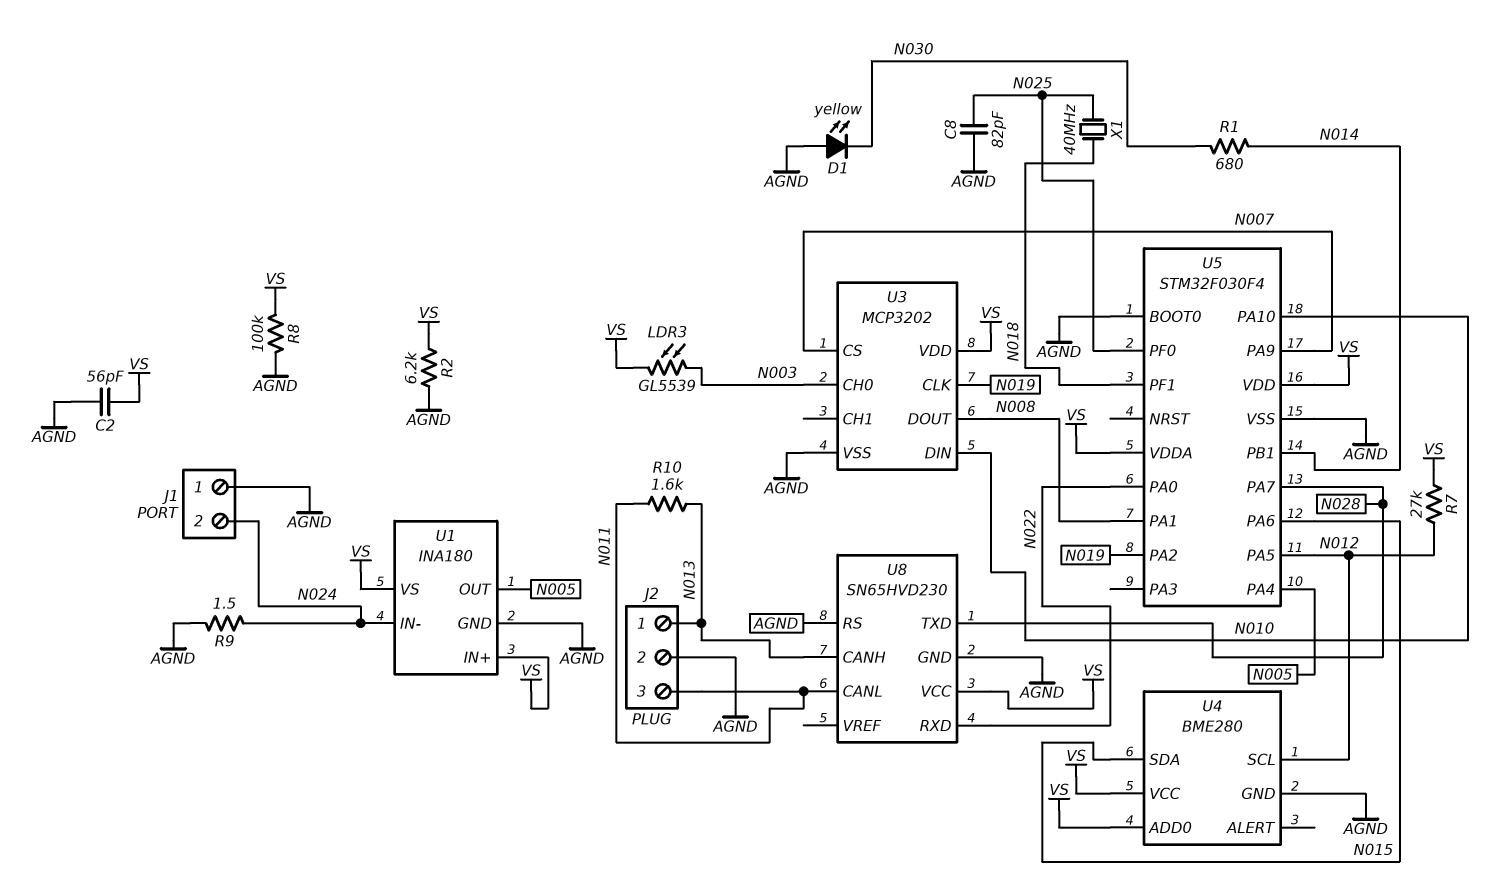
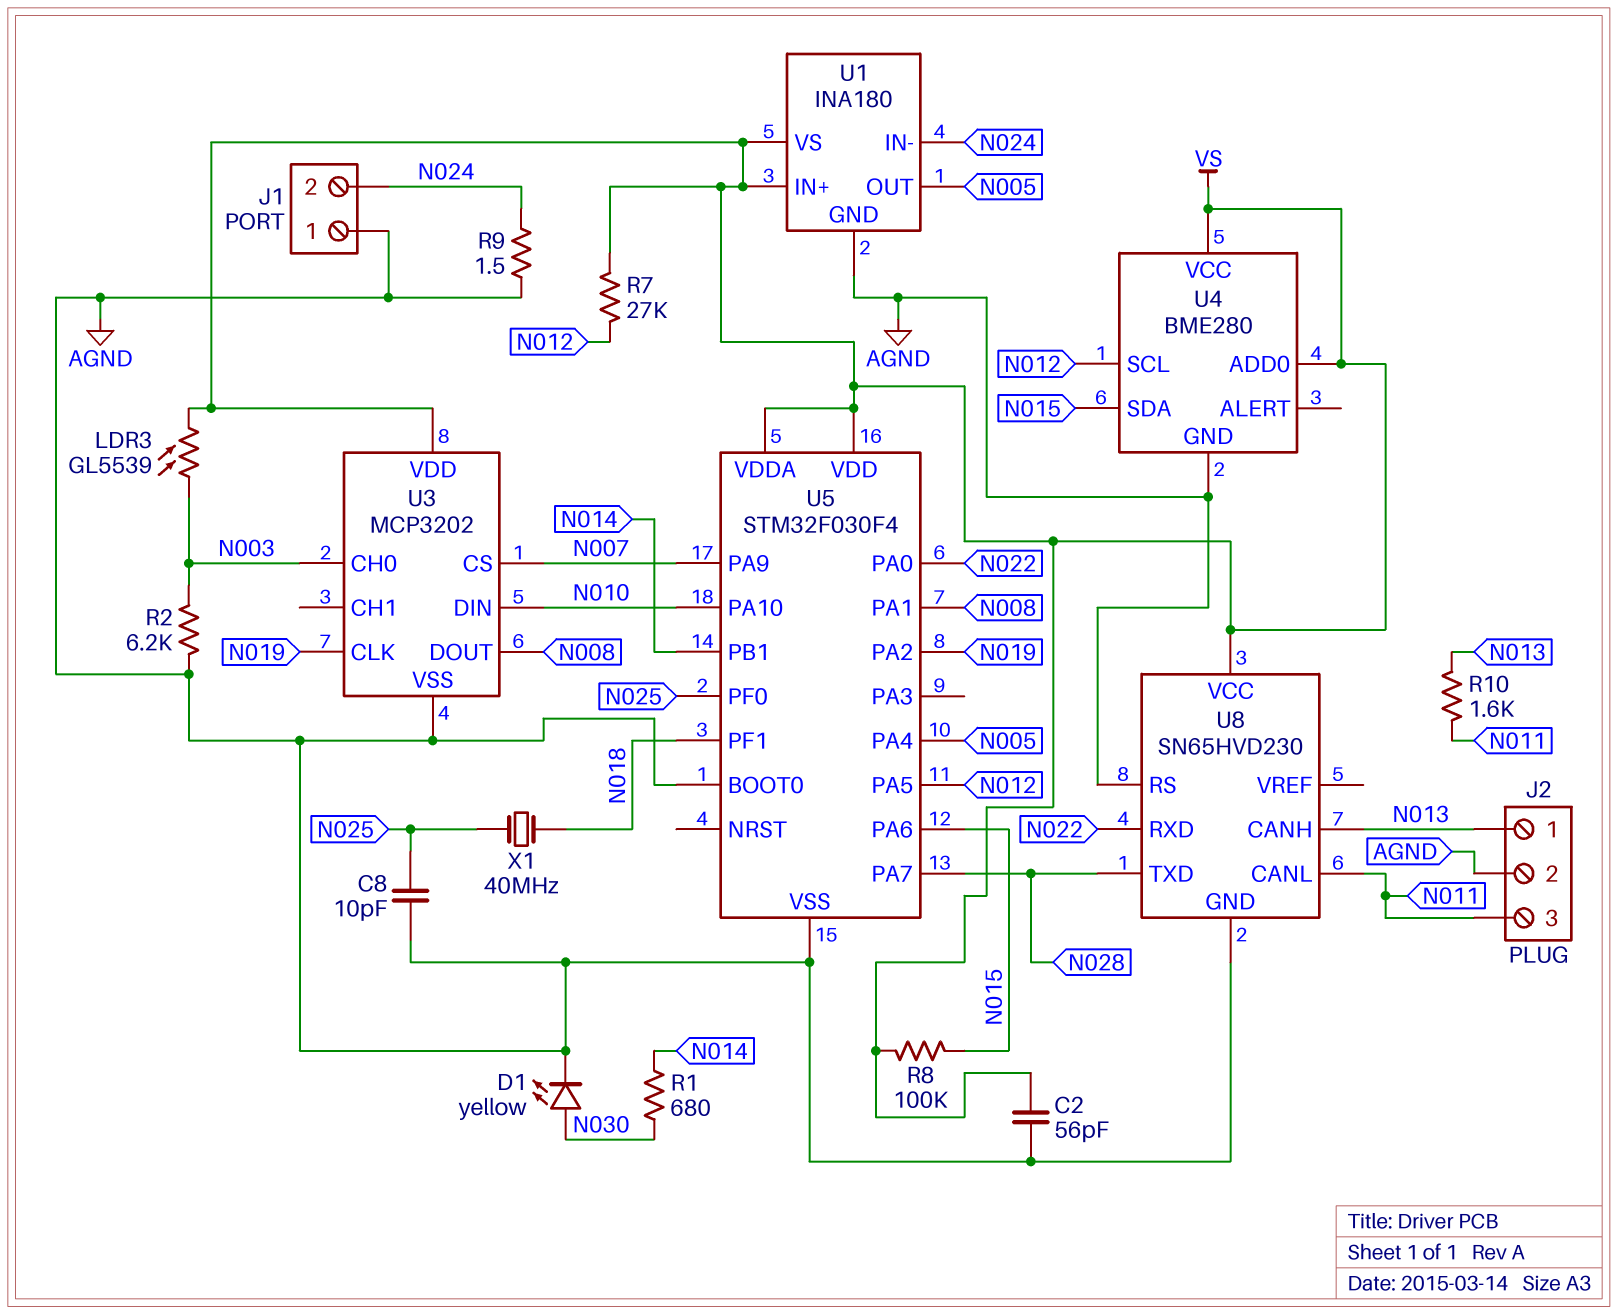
C8: 82pF (AGND, N025) -> 10pF (AGND, N025)
D1: LED yellow (A AGND, K N030) -> LED yellow (A N030, K AGND)
R2: 6.2k (AGND, VS) -> 6.2k (AGND, N003)
R8: 100k (AGND, VS) -> 100k (N015, VS)

